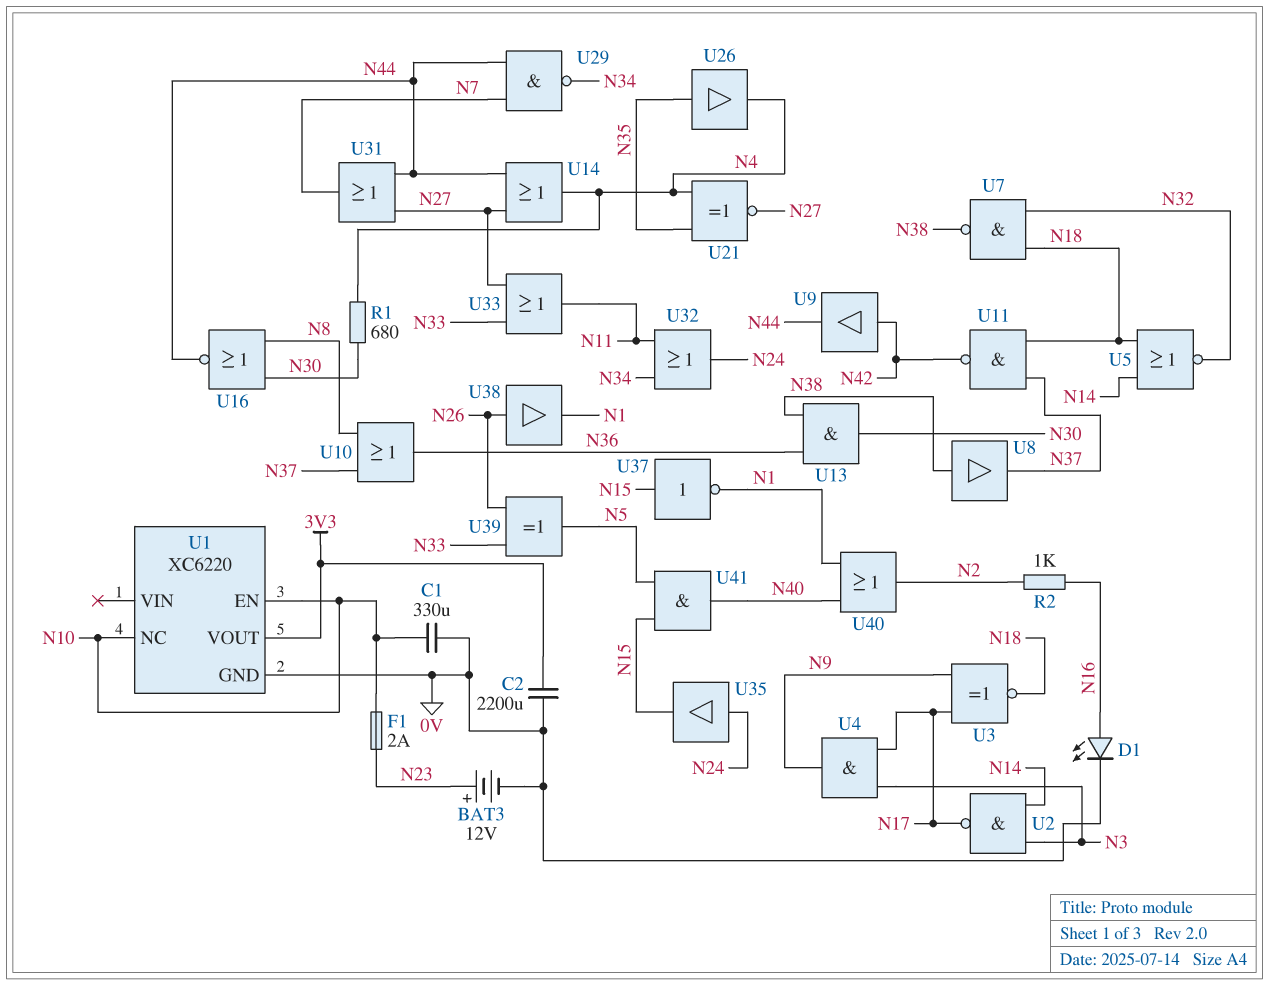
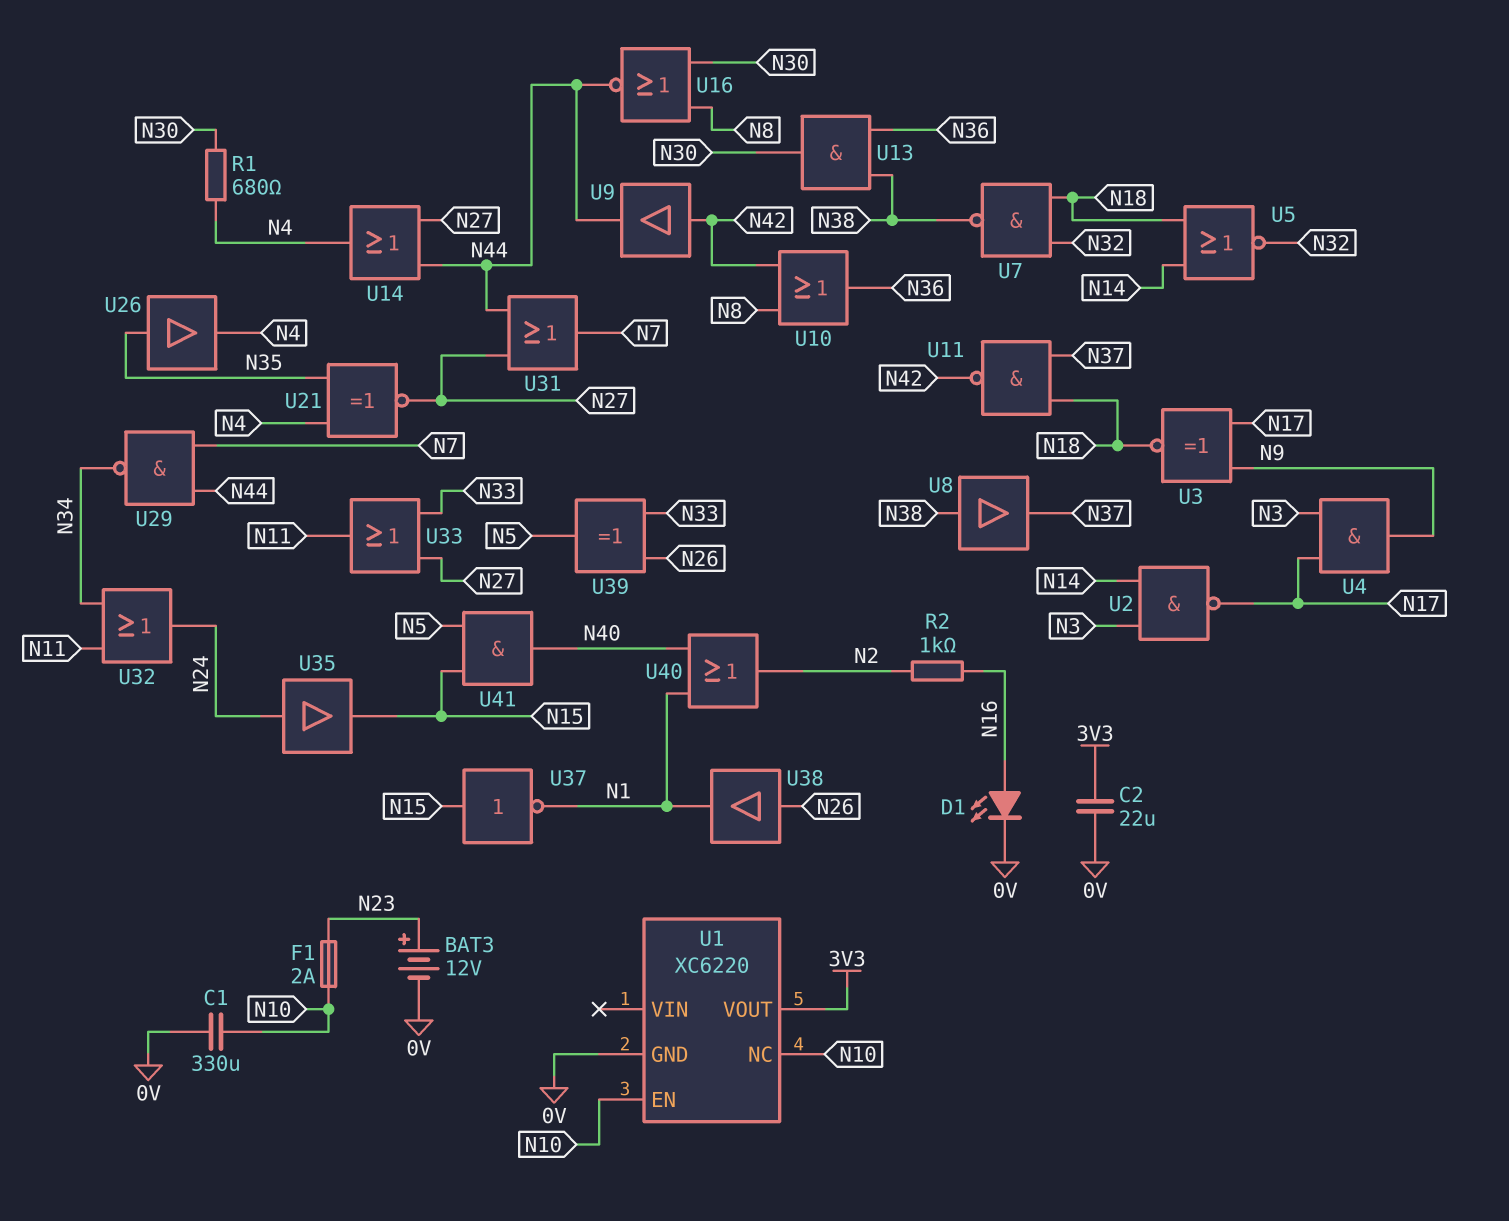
C2: 2200uF (0V, 3V3) -> 22uF (0V, 3V3)
U10: OR (in N8, in N37, out N36) -> OR (in N8, in N42, out N36)

